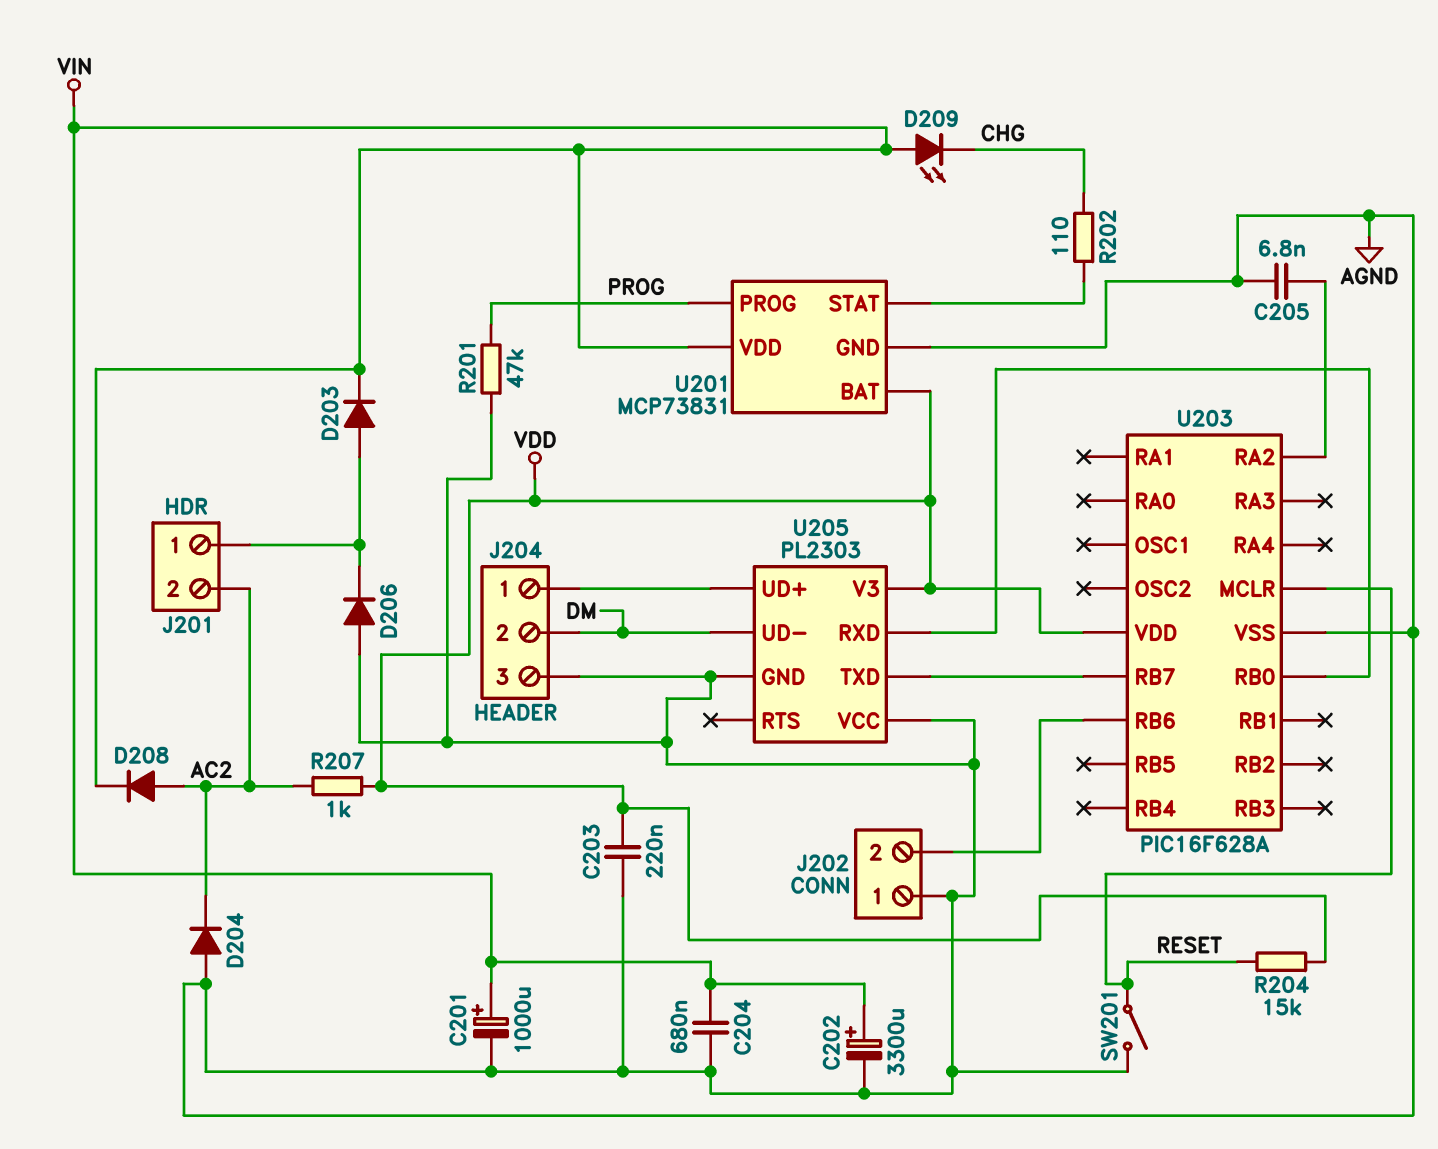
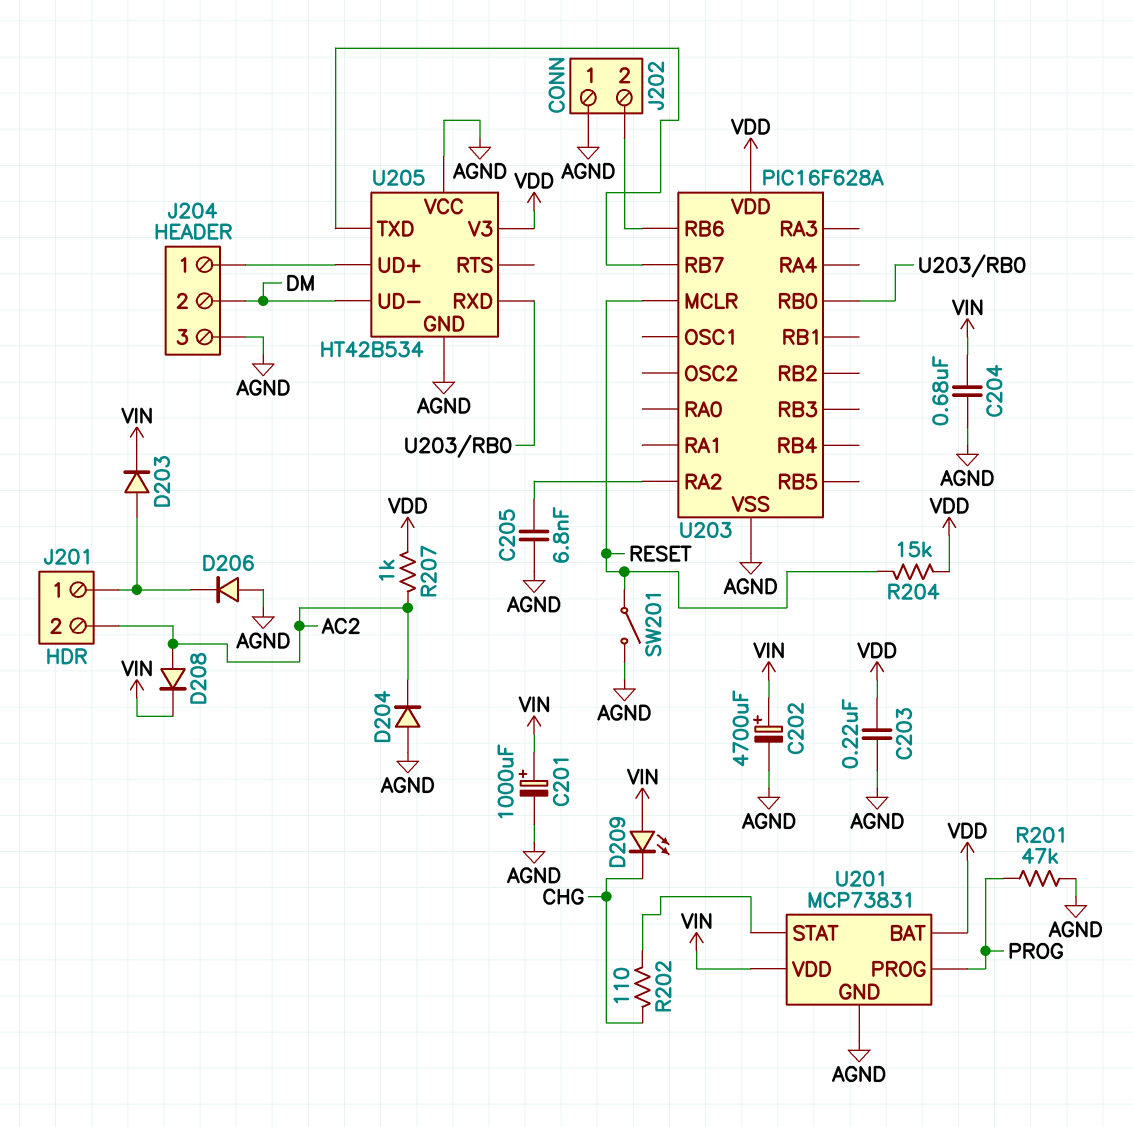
C202: 3300uF (plus VIN, minus AGND) -> 4700uF (plus VIN, minus AGND)
U205: PL2303 -> HT42B534

